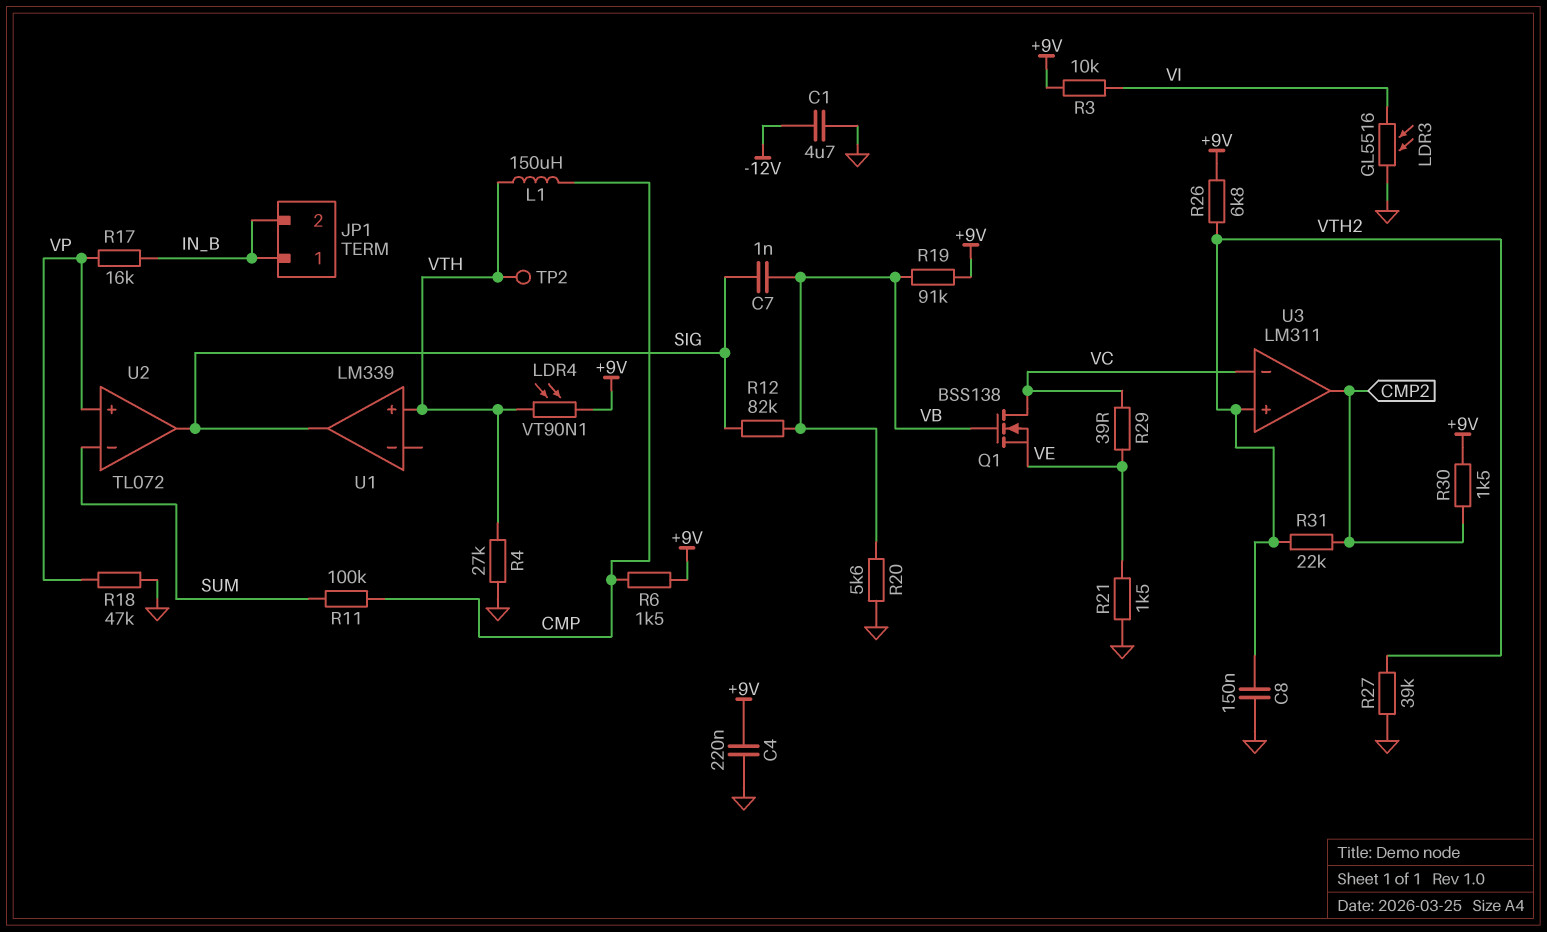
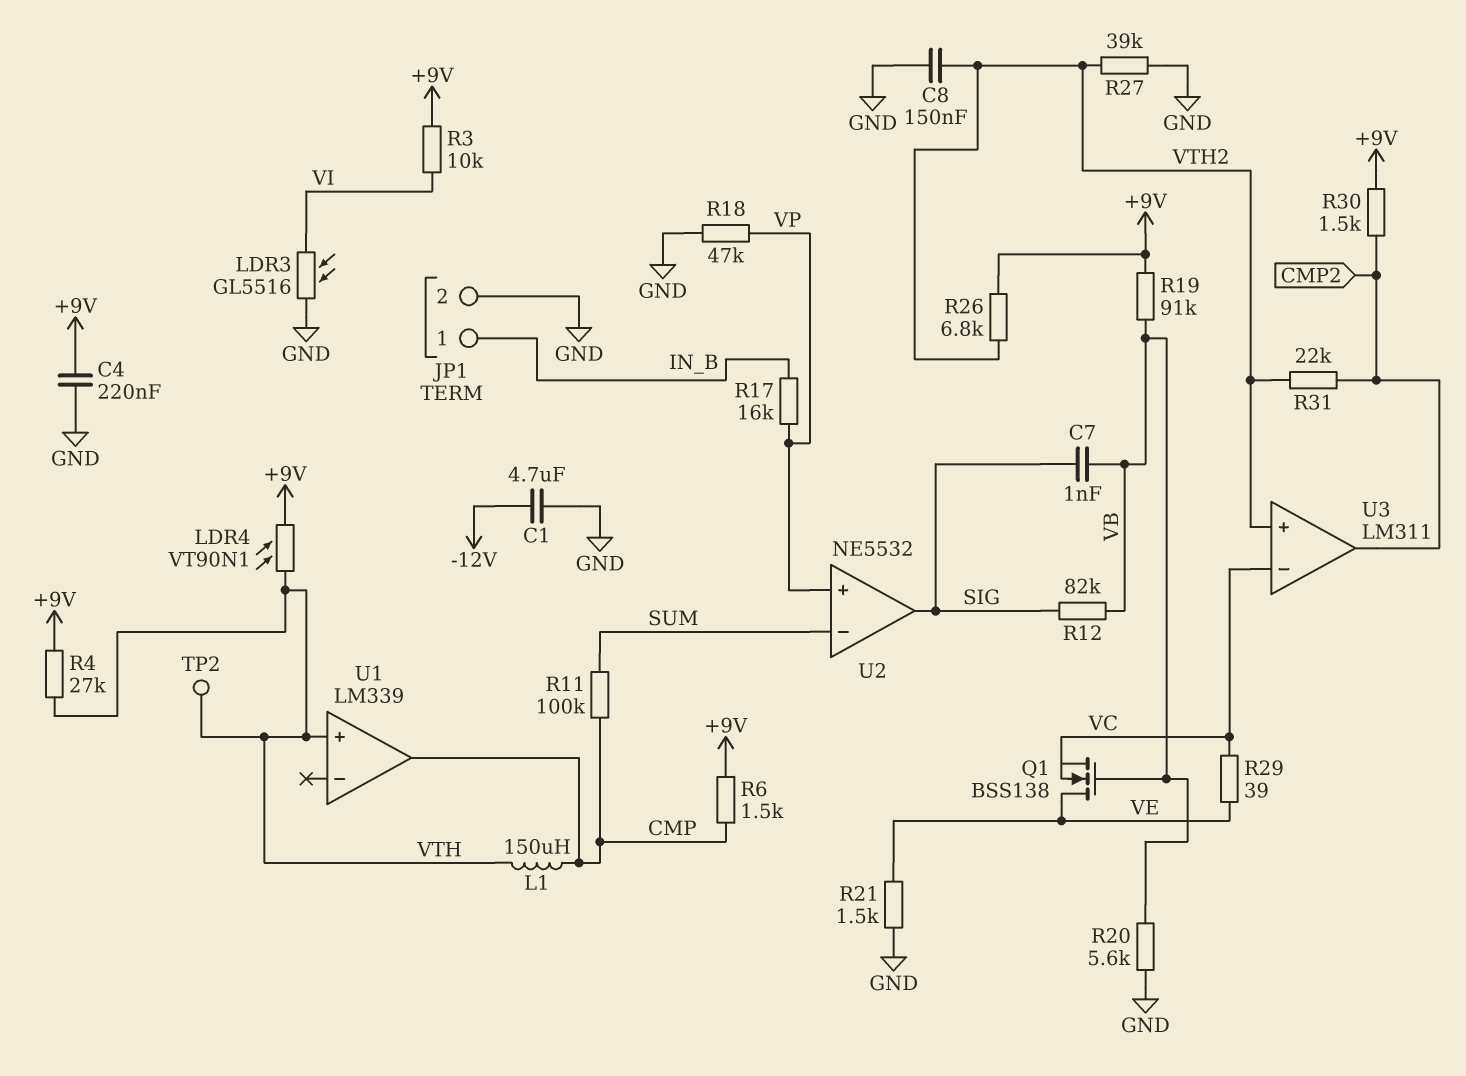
JP1 pin 2: IN_B -> GND
Q1: NMOS BSS138 (G VB, D VC, S VE) -> NMOS BSS138 (G VB, D VE, S VC)
R4: 27k (GND, VTH) -> 27k (+9V, VTH)
U1 pin out: SIG -> CMP
U2: TL072 -> NE5532

